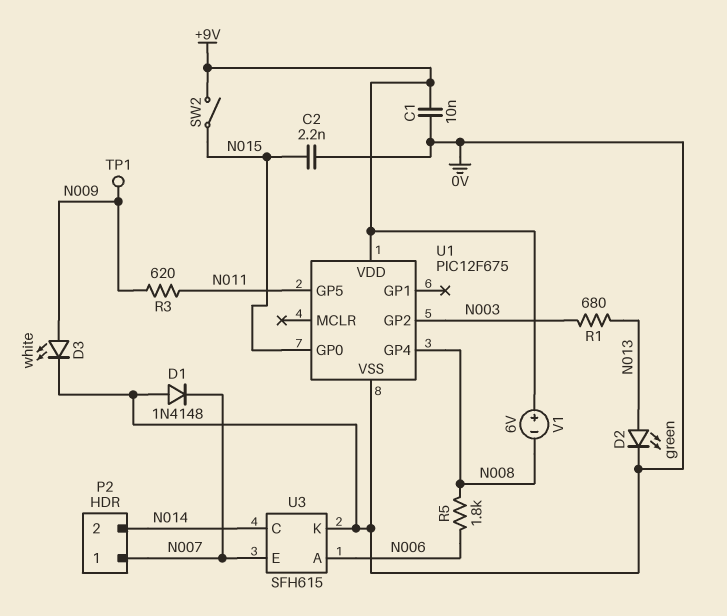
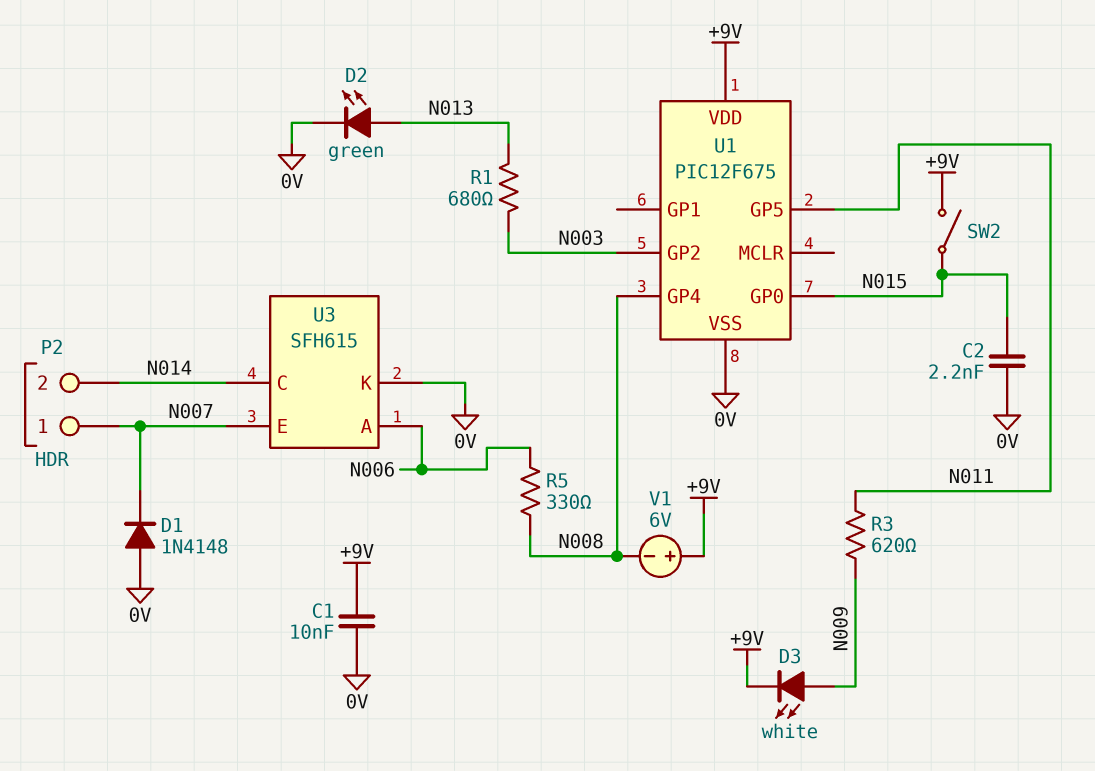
D3: LED white (A N009, K 0V) -> LED white (A N009, K +9V)
R5: 1.8k (N006, N008) -> 330 (N006, N008)
TP1: test point (N009) -> none

